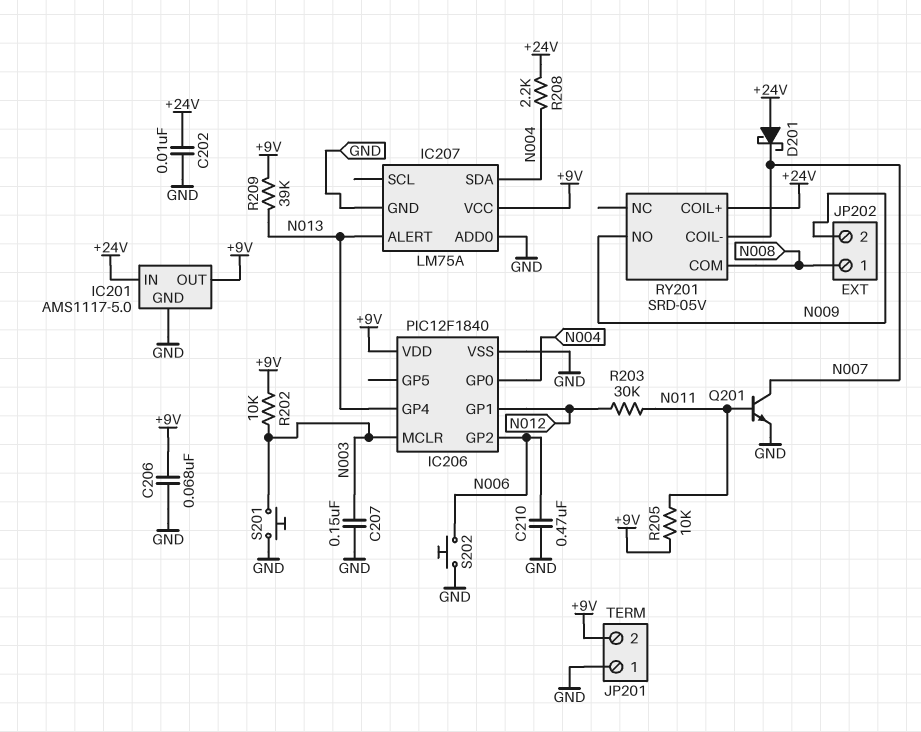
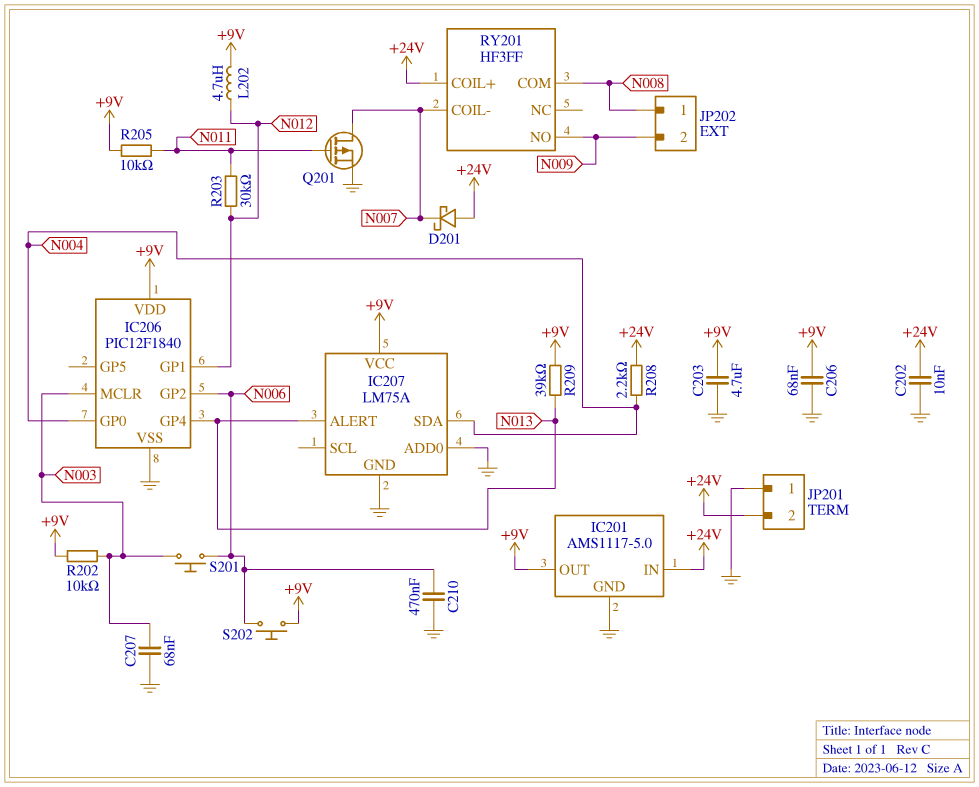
C203: none -> 4.7uF (+9V, GND)
C207: 150nF (GND, N003) -> 68nF (GND, N003)
JP201 pin 2: +9V -> +24V
L202: none -> 4.7uH (+9V, N012)
Q201: NPN (B N011, C N007, E GND) -> PMOS (G N011, D N007, S GND)
RY201: SRD-05V -> HF3FF
S201: button (GND, N003) -> button (N003, N006)
S202: button (GND, N006) -> button (+9V, N006)

